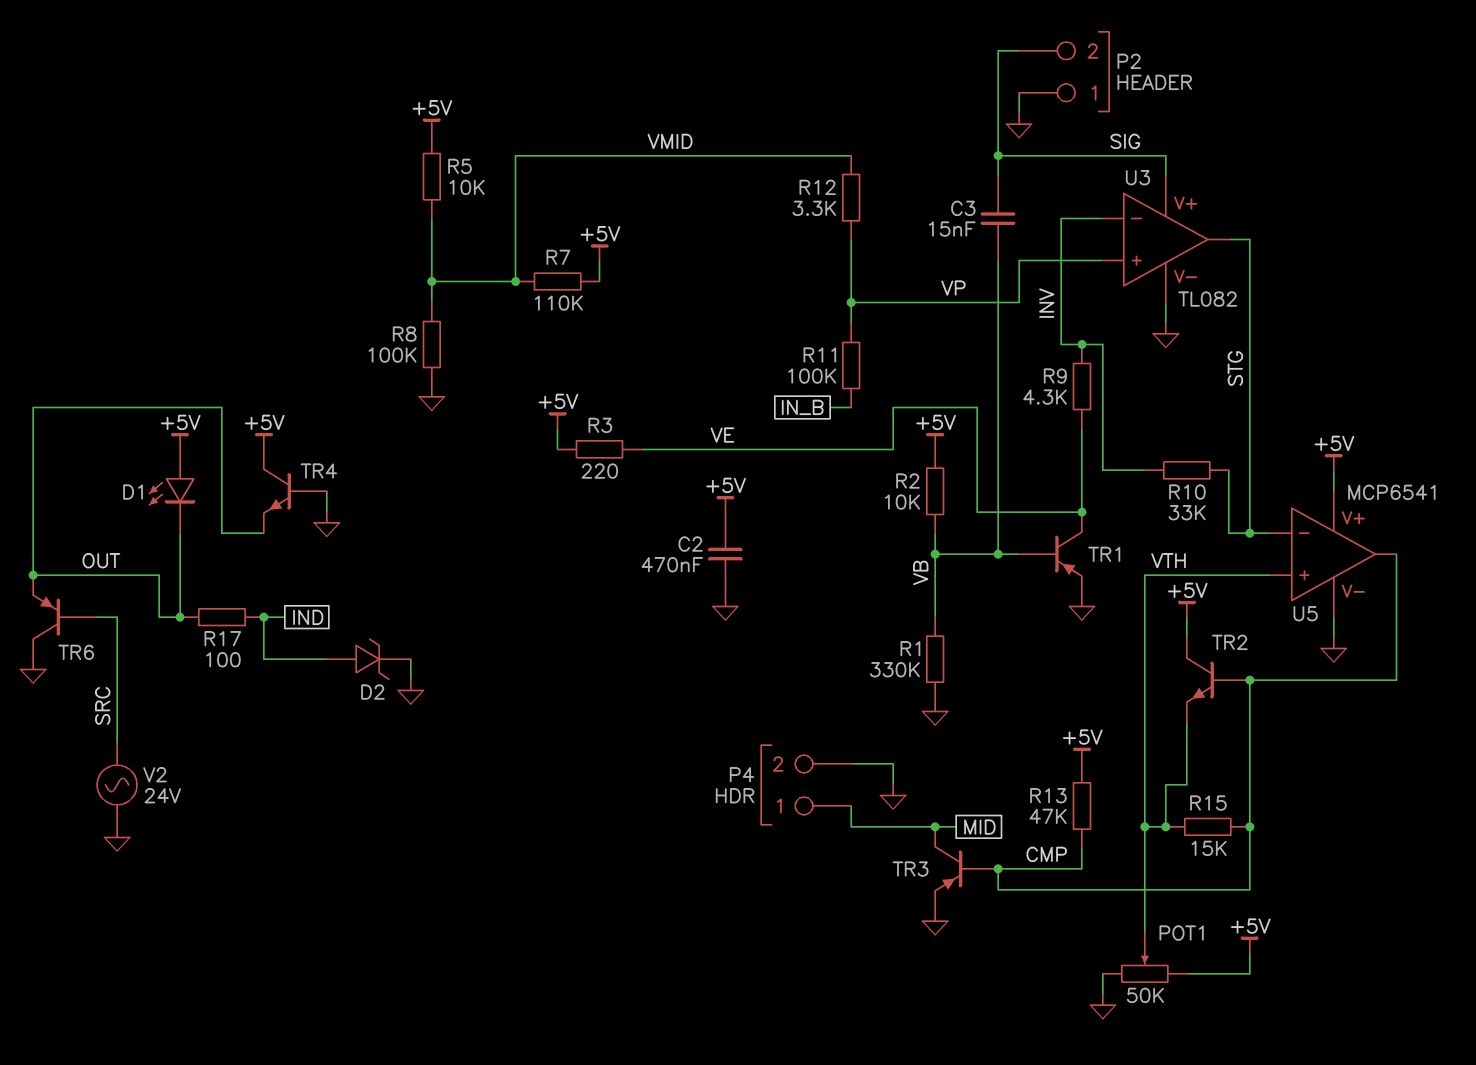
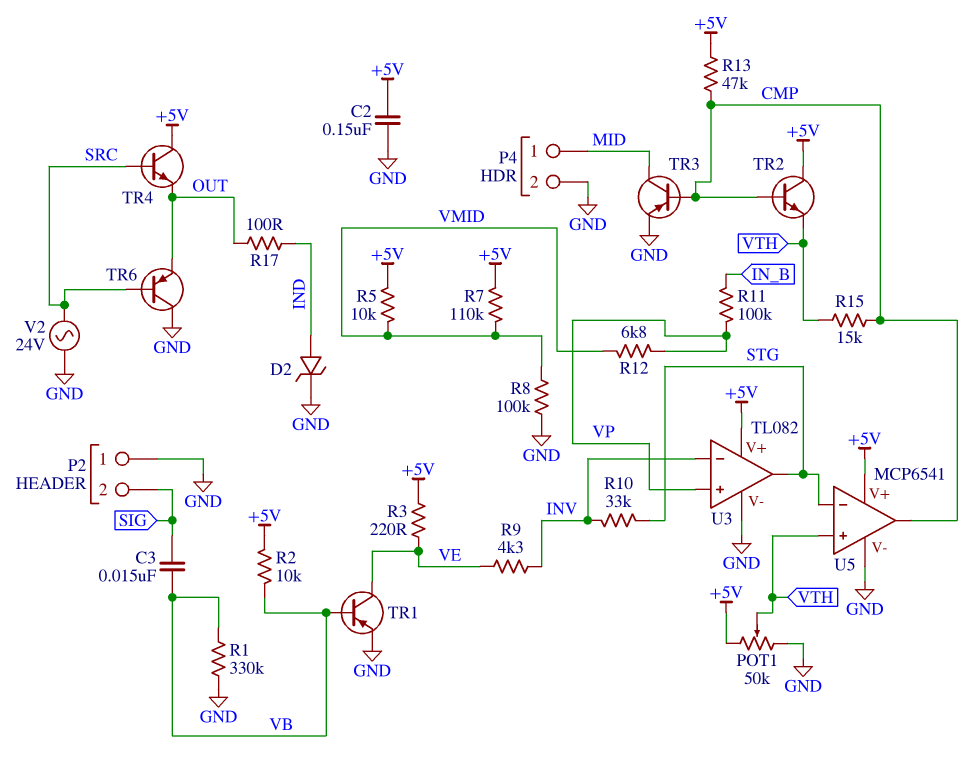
C2: 470nF (+5V, GND) -> 150nF (+5V, GND)
D1: LED (A +5V, K OUT) -> none
R12: 3.3k (VMID, VP) -> 6.8k (VMID, VP)
TR4: NPN (B GND, C +5V, E OUT) -> NPN (B SRC, C +5V, E OUT)
U3 pin V+: SIG -> +5V

